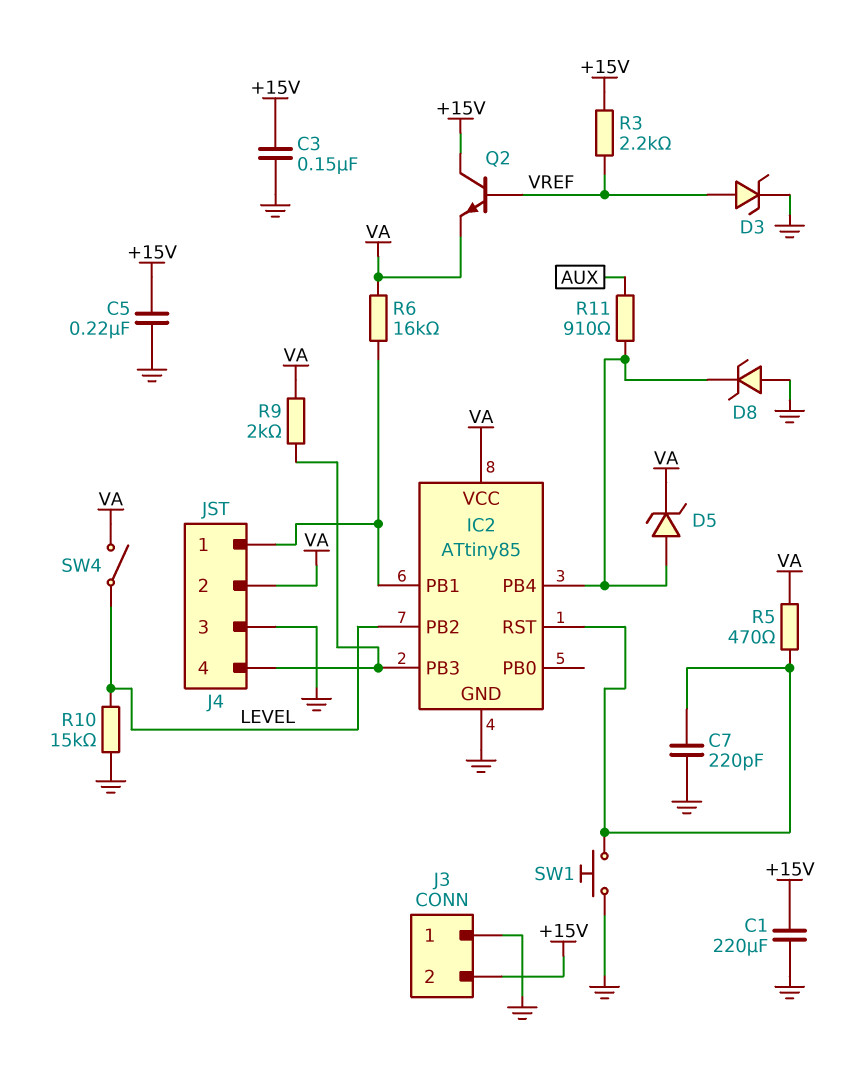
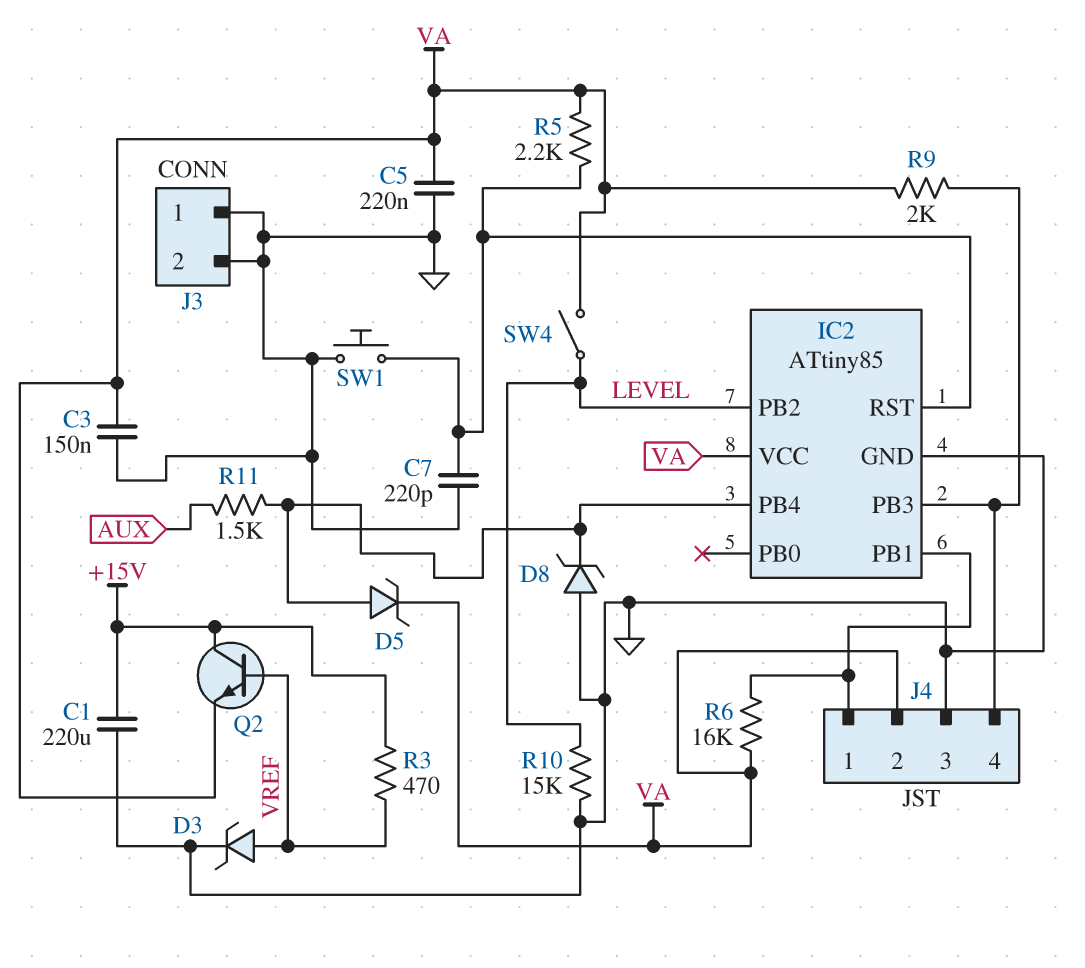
C3: 150nF (+15V, GND) -> 150nF (GND, VA)
C5: 220nF (+15V, GND) -> 220nF (GND, VA)
J3 pin 2: +15V -> GND
R3: 2.2k (+15V, VREF) -> 470 (+15V, VREF)
R5: 470 (IC2/RST, VA) -> 2.2k (IC2/RST, VA)
R11: 910 (AUX, IC2/PB4) -> 1.5k (AUX, IC2/PB4)

